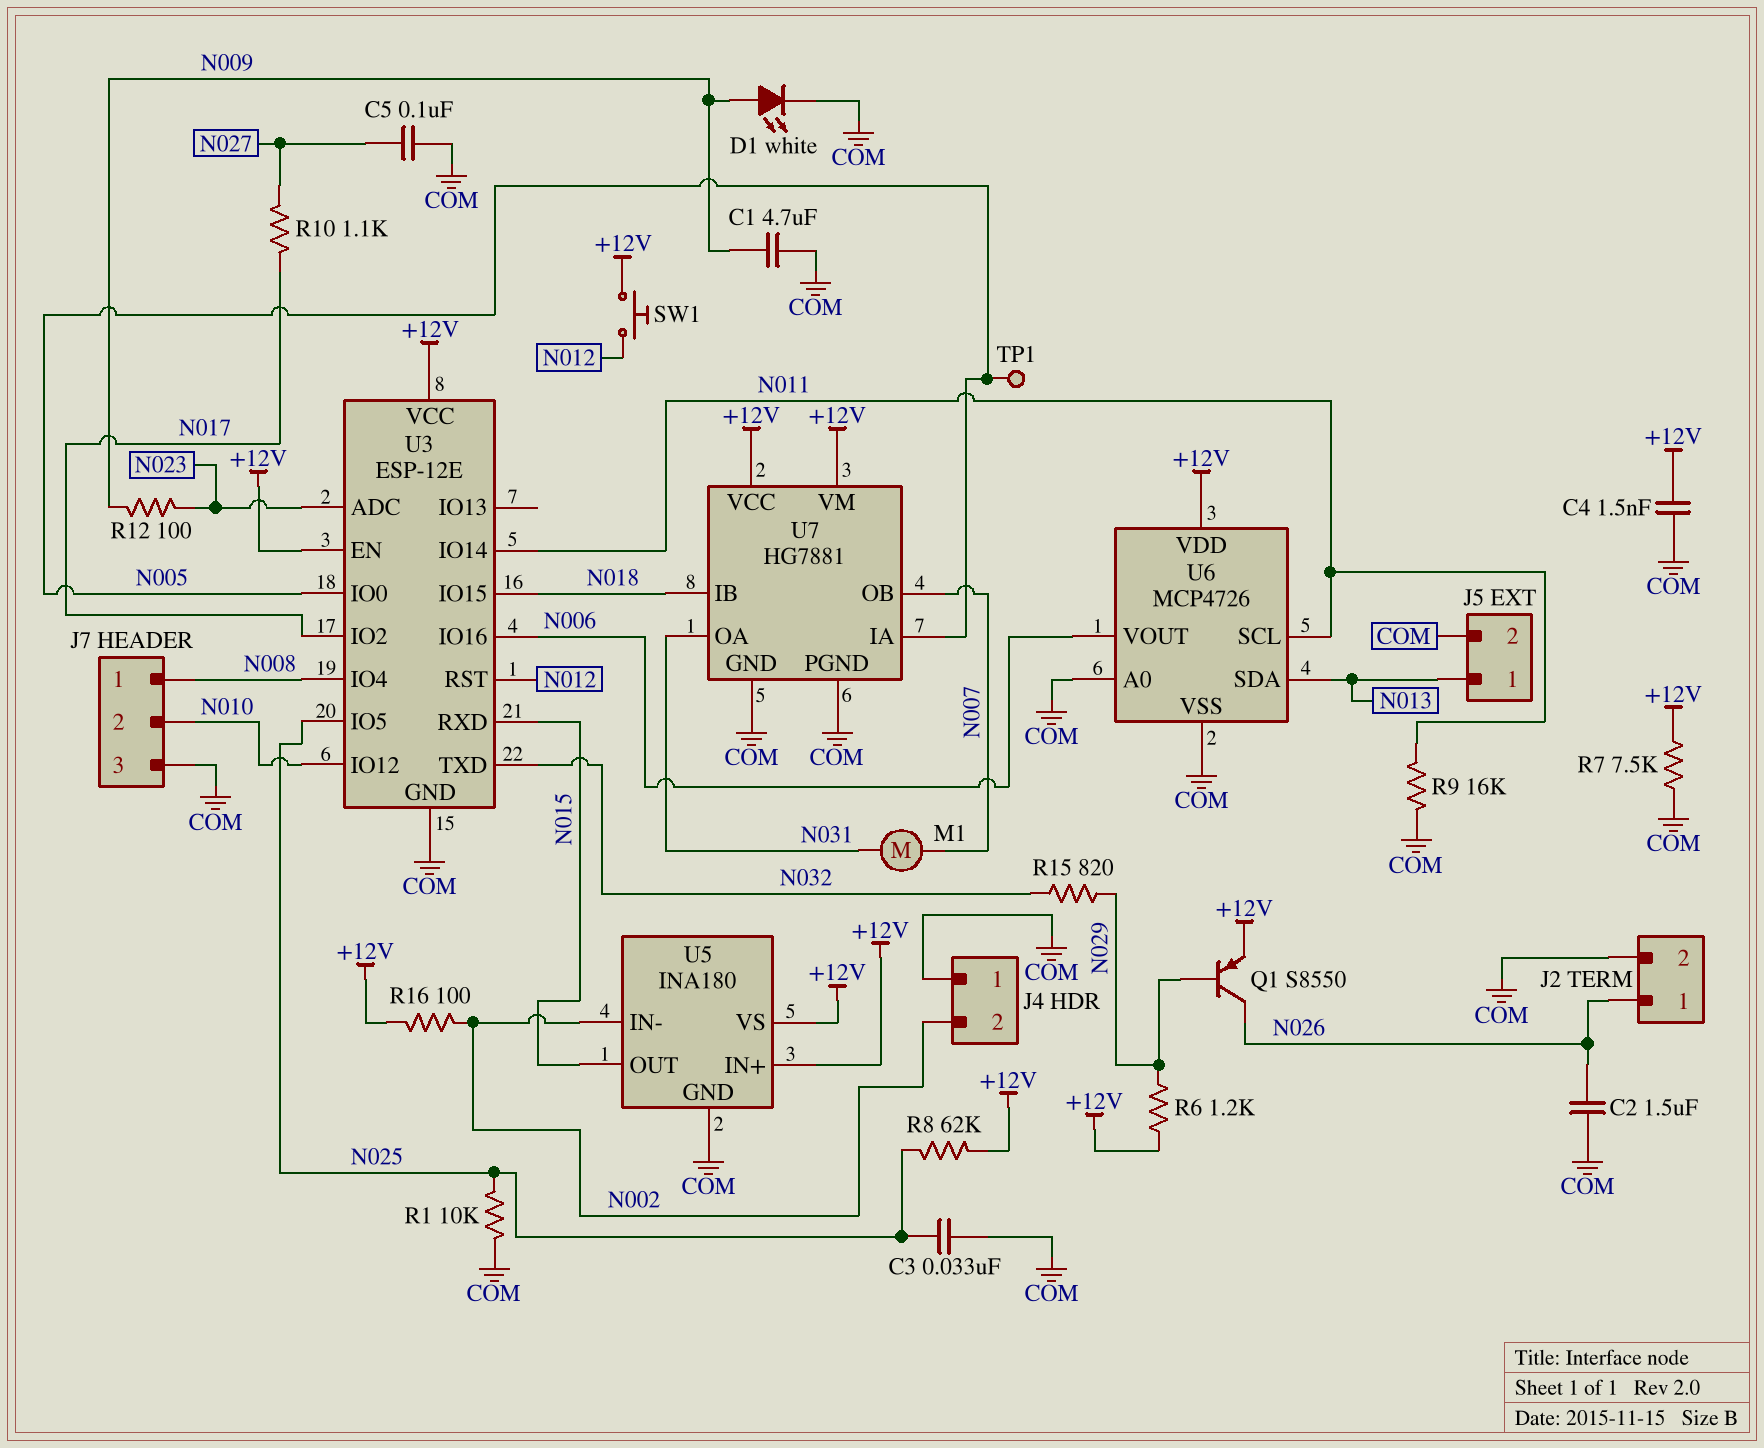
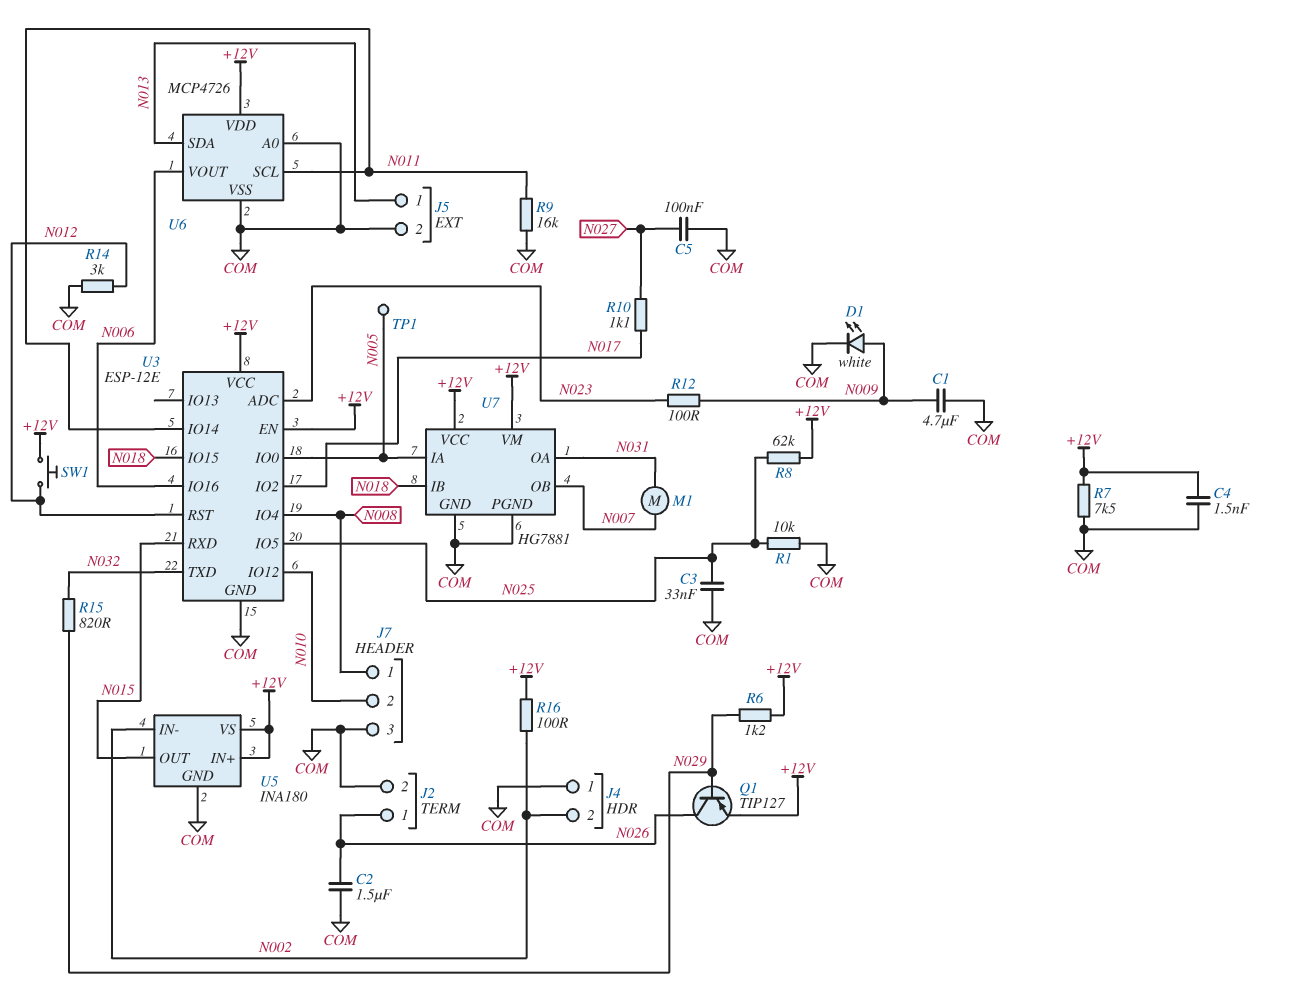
Q1: PNP S8550 (B N029, C N026, E +12V) -> PNP TIP127 (B N029, C N026, E +12V)
R14: none -> 3k (COM, N012)

